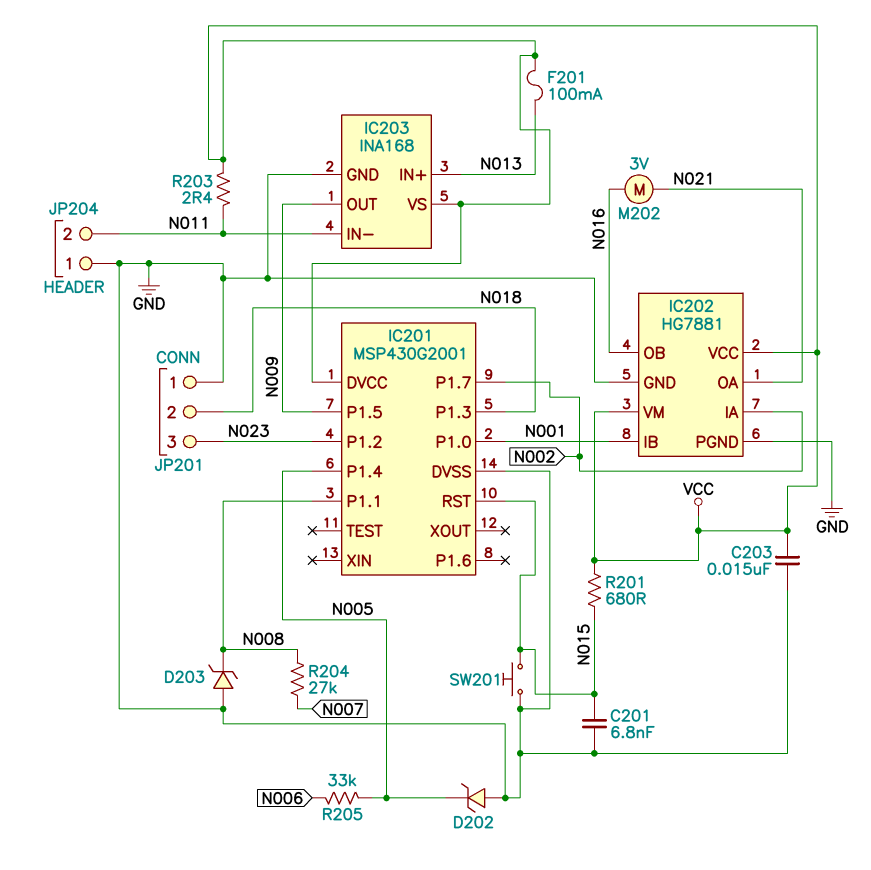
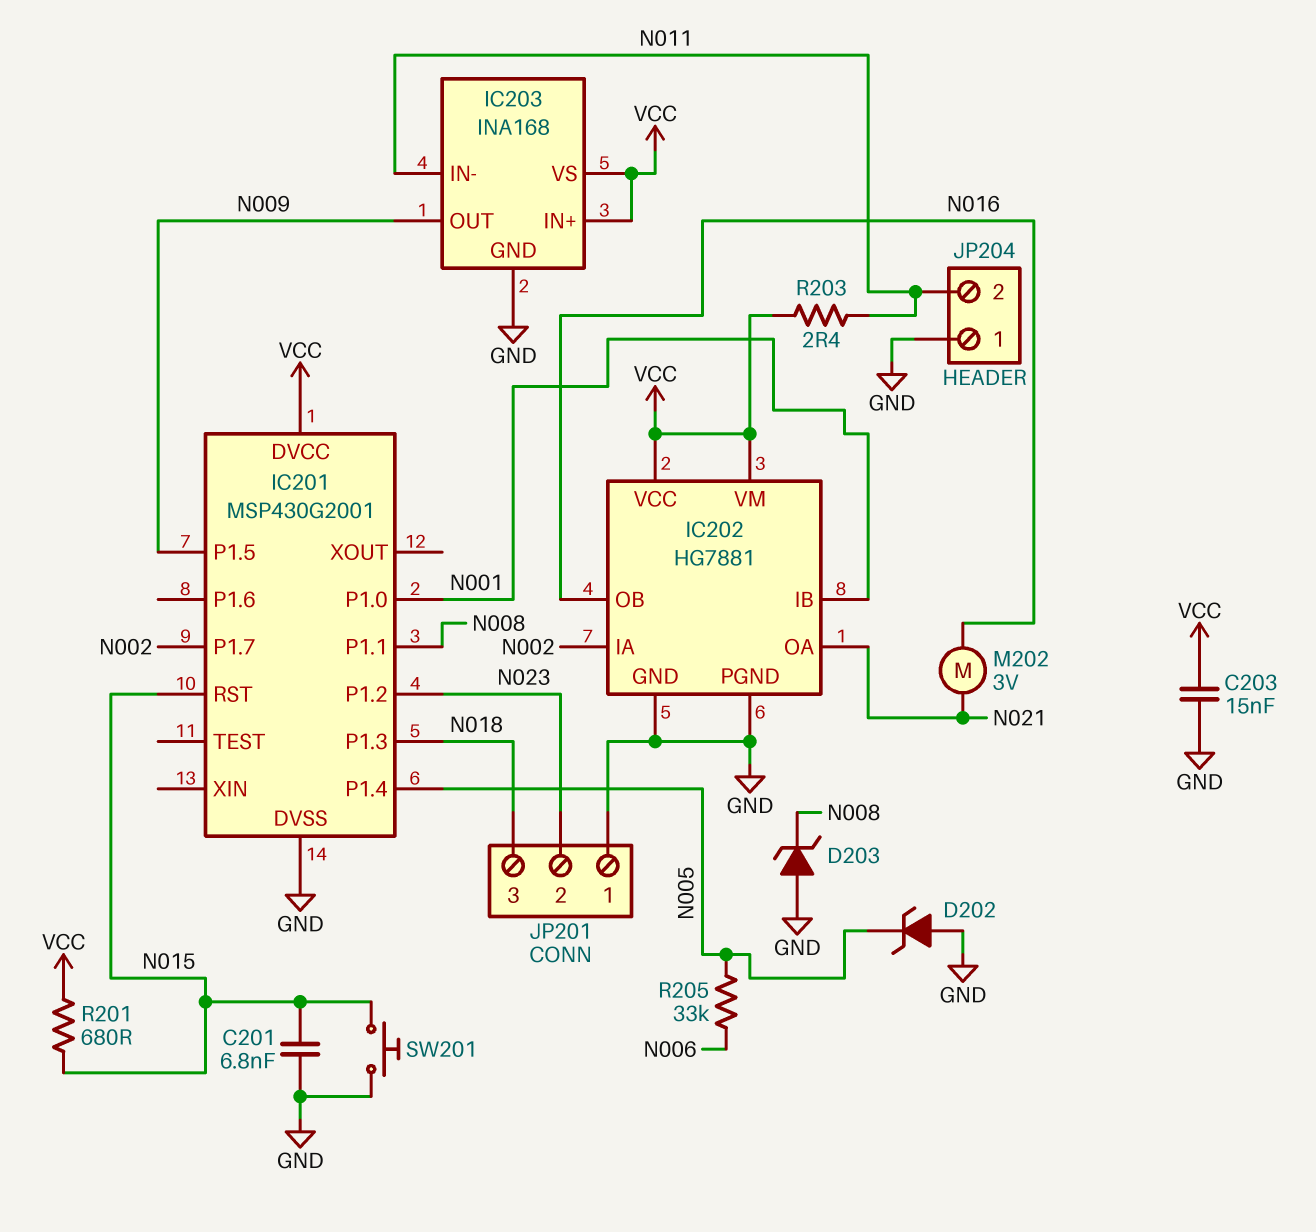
F201: 100mA (N013, VCC) -> none
IC203 pin IN+: N013 -> VCC
JP201 pin 2: N018 -> N023
JP201 pin 3: N023 -> N018
R204: 27k (N007, N008) -> none

